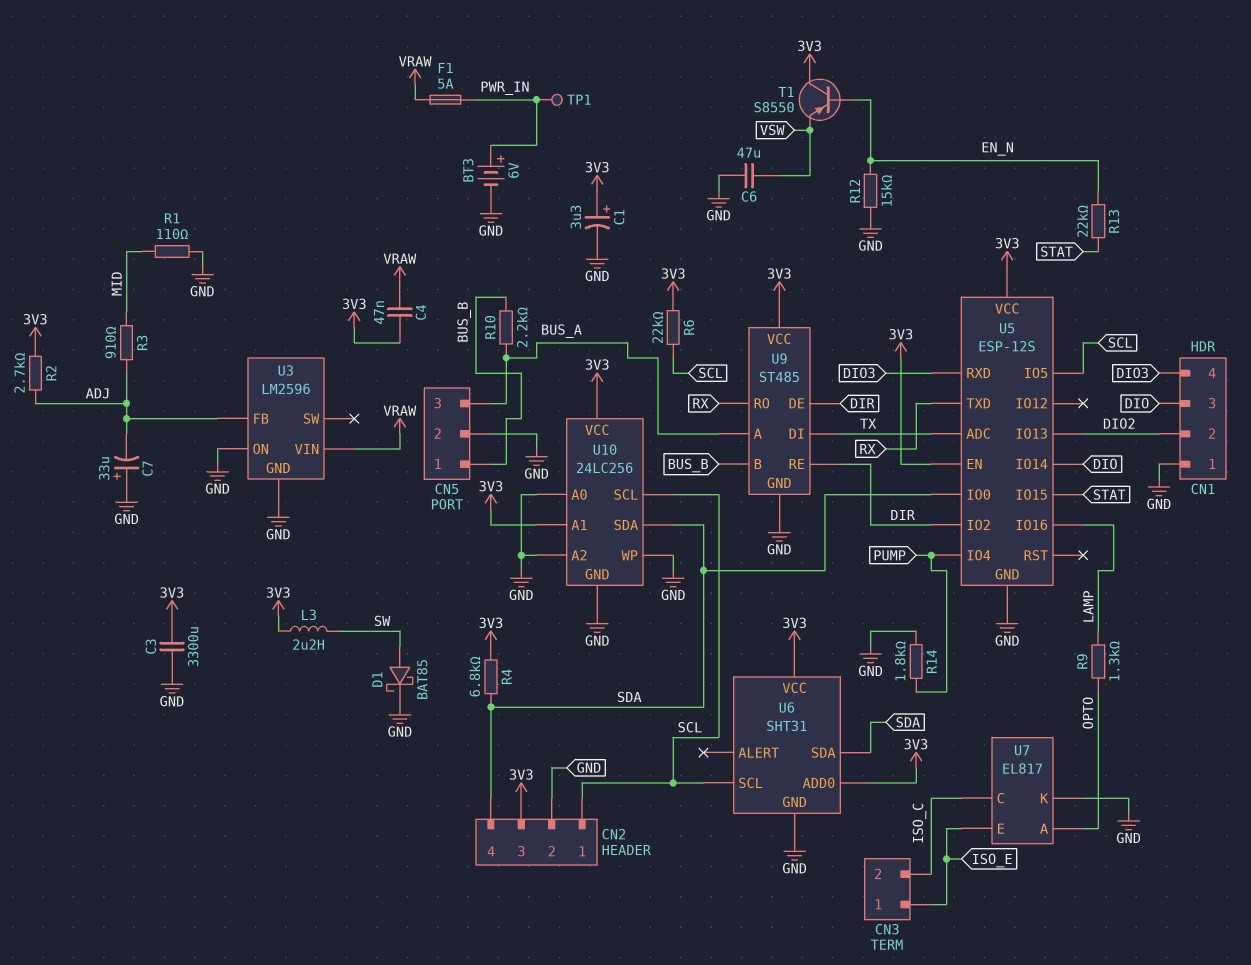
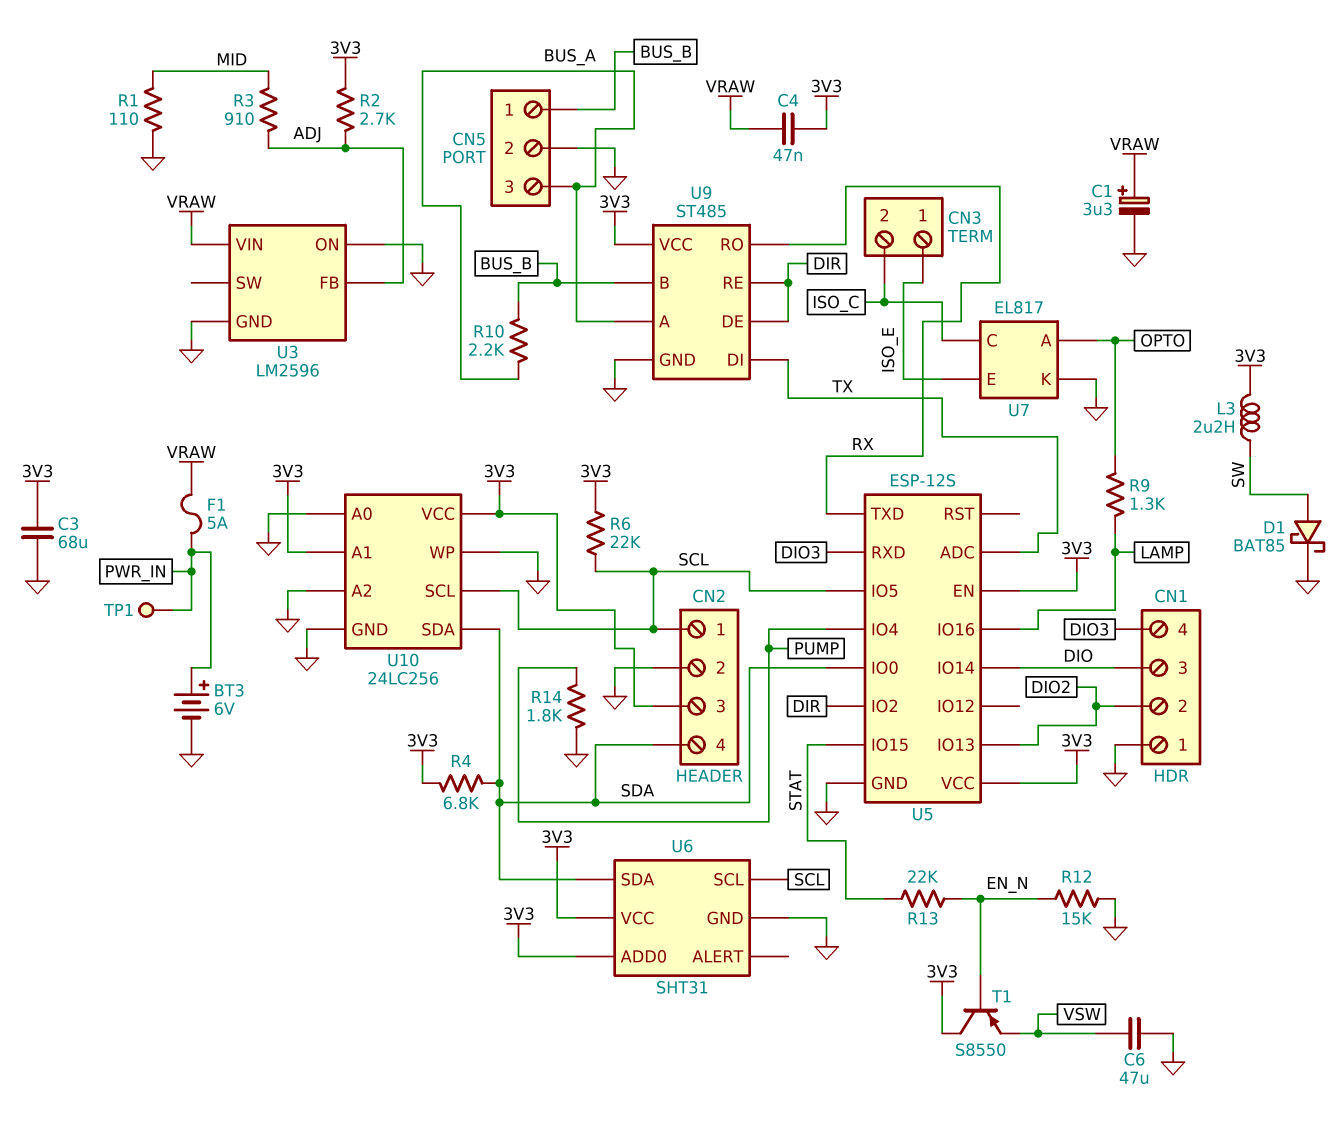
C1: 3.3uF (plus 3V3, minus GND) -> 3.3uF (plus VRAW, minus GND)
C3: 3300uF (3V3, GND) -> 68uF (3V3, GND)
C7: 33uF (plus GND, minus ADJ) -> none

